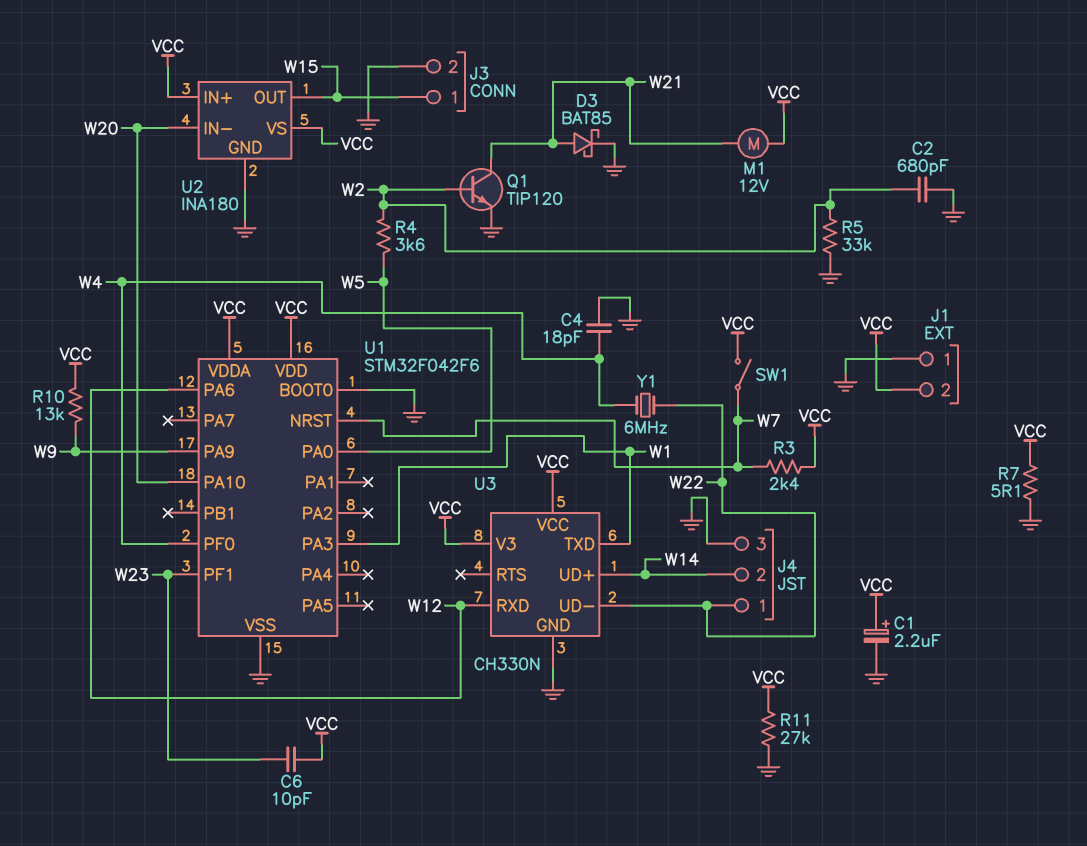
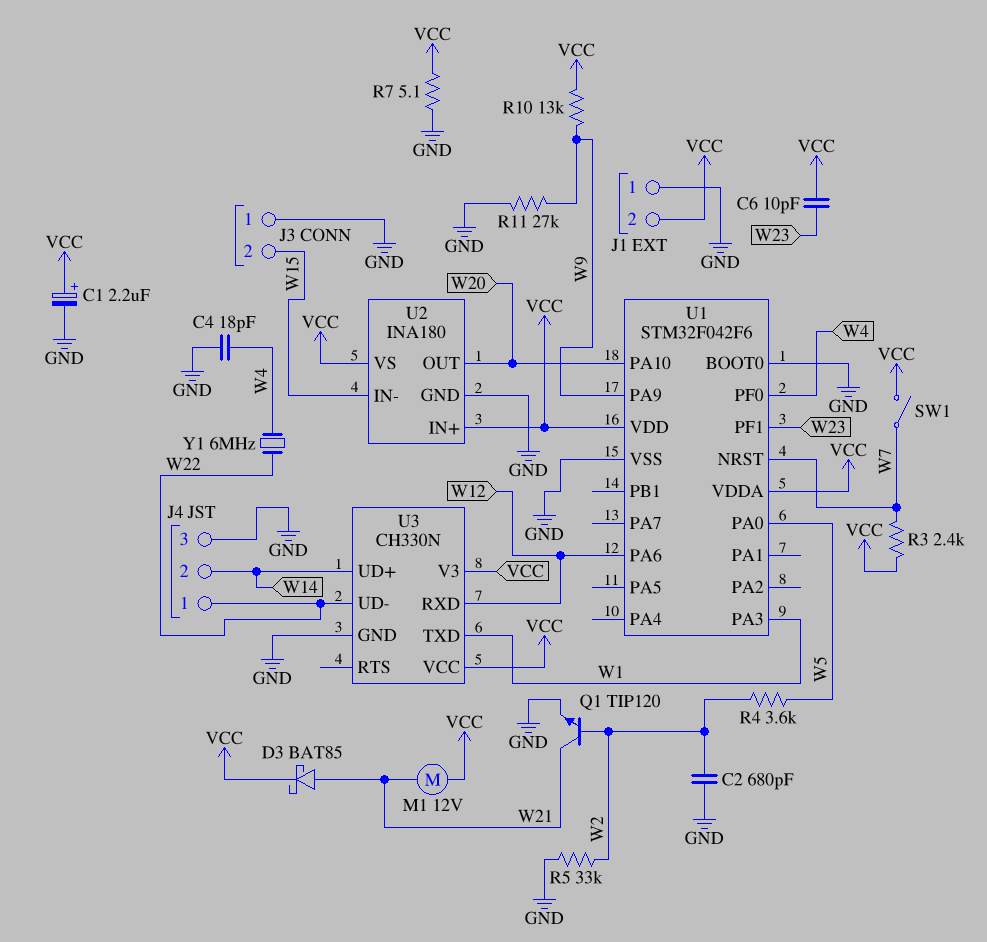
D3: schottky BAT85 (A W21, K GND) -> schottky BAT85 (A W21, K VCC)
J3 pin 1: W15 -> GND
J3 pin 2: GND -> W15
R11: 27k (GND, VCC) -> 27k (GND, W9)
U2 pin IN-: W20 -> W15
U2 pin OUT: W15 -> W20

